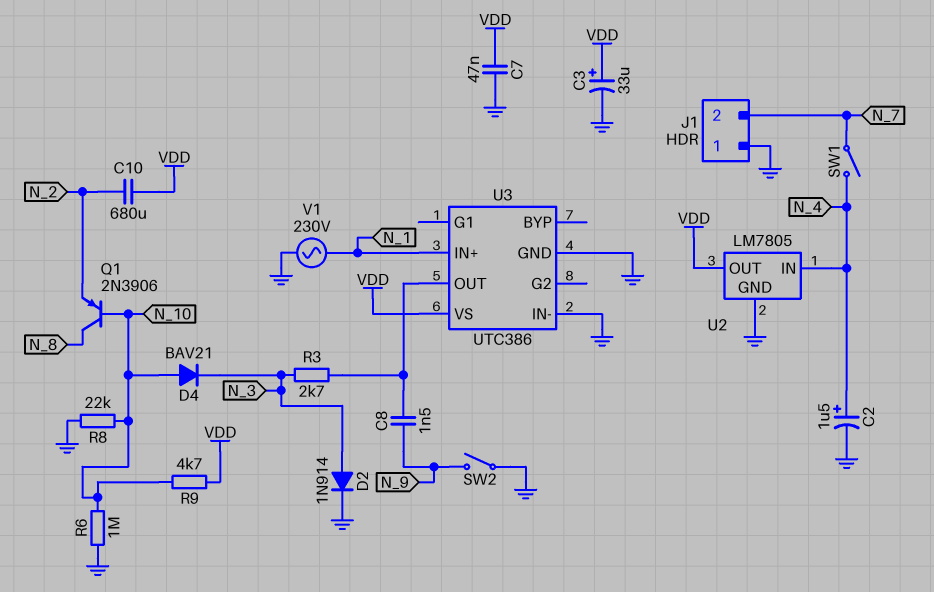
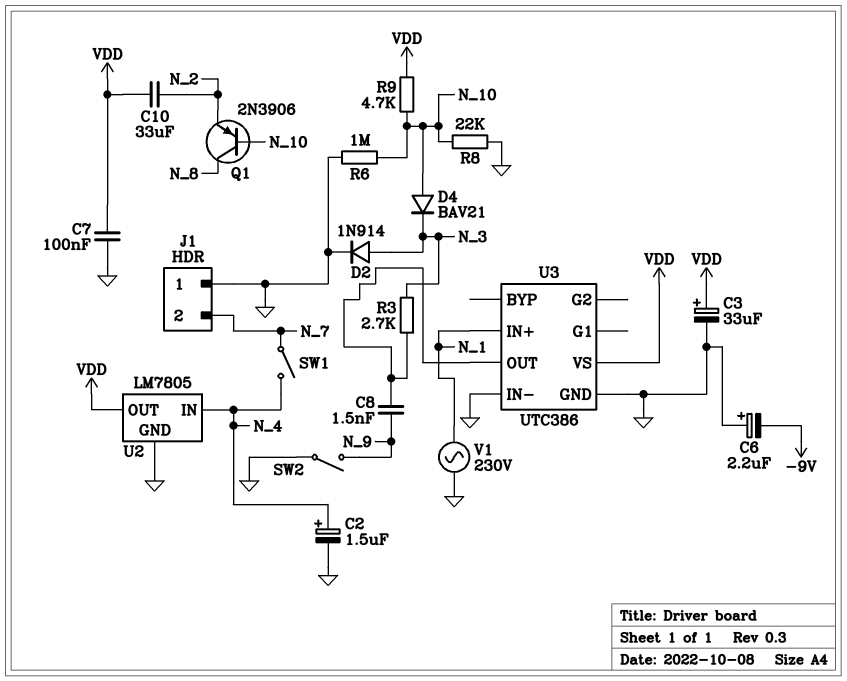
C6: none -> 2.2uF (plus GND, minus -9V)
C7: 47nF (GND, VDD) -> 100nF (GND, VDD)
C10: 680uF (N_2, VDD) -> 33uF (N_2, VDD)

